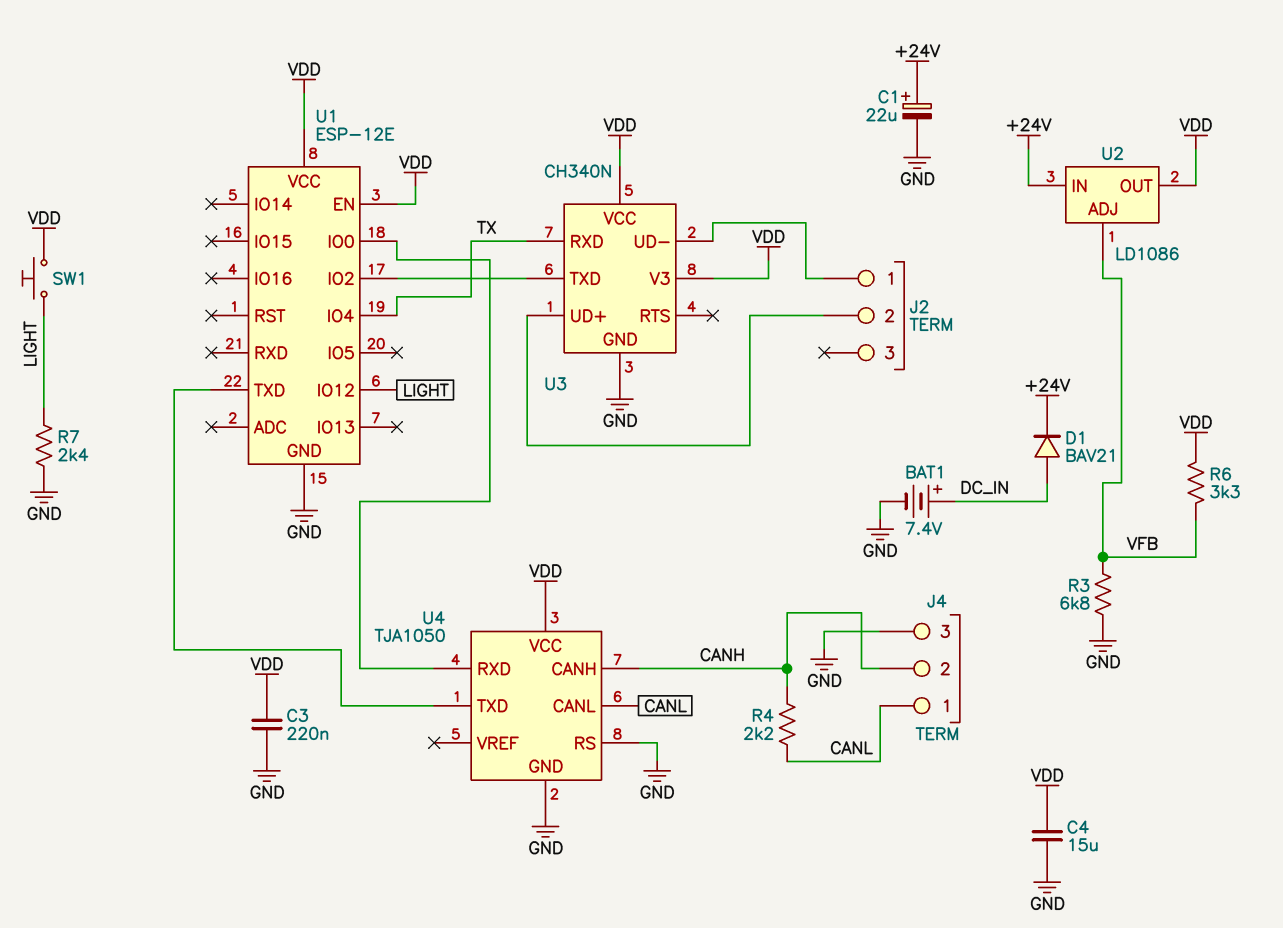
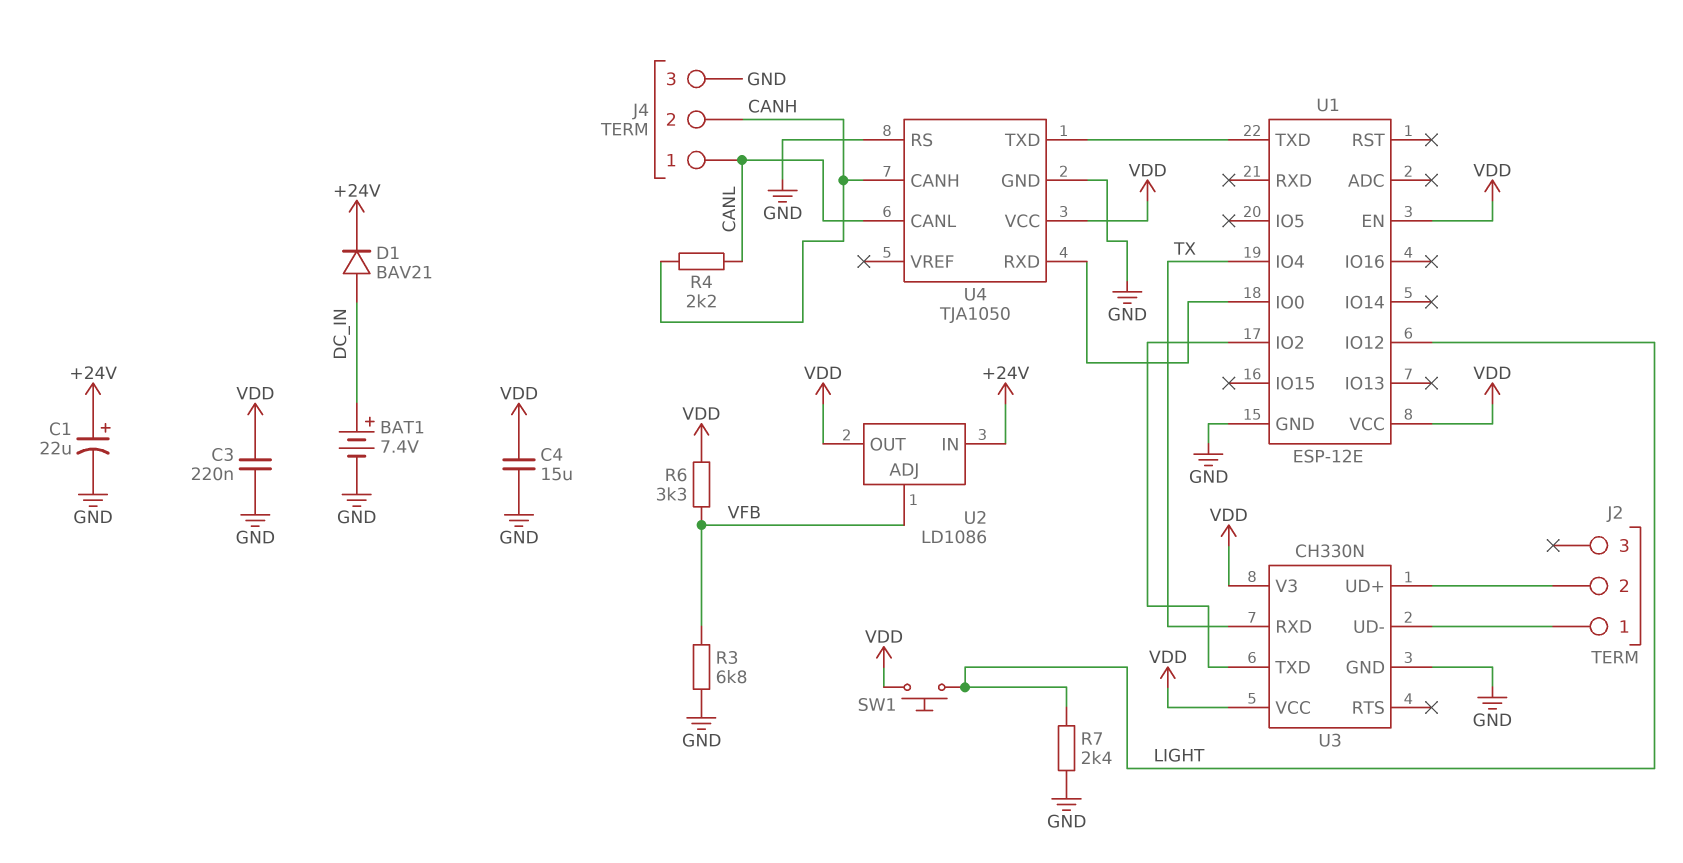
U3: CH340N -> CH330N

